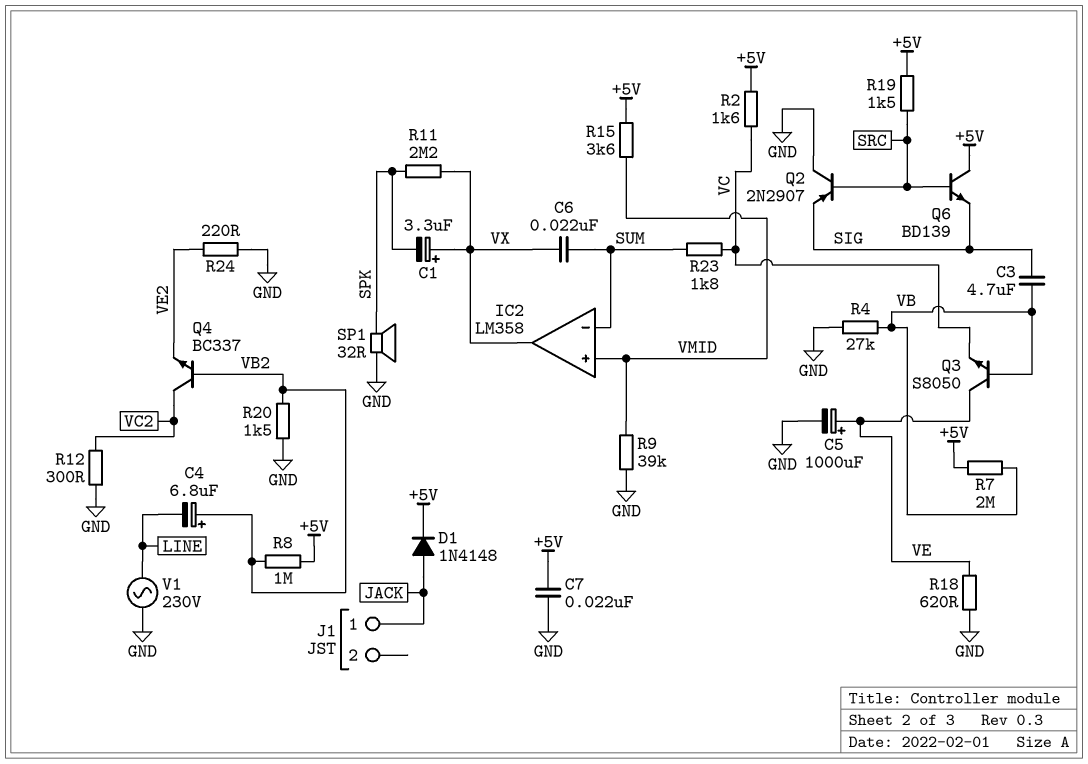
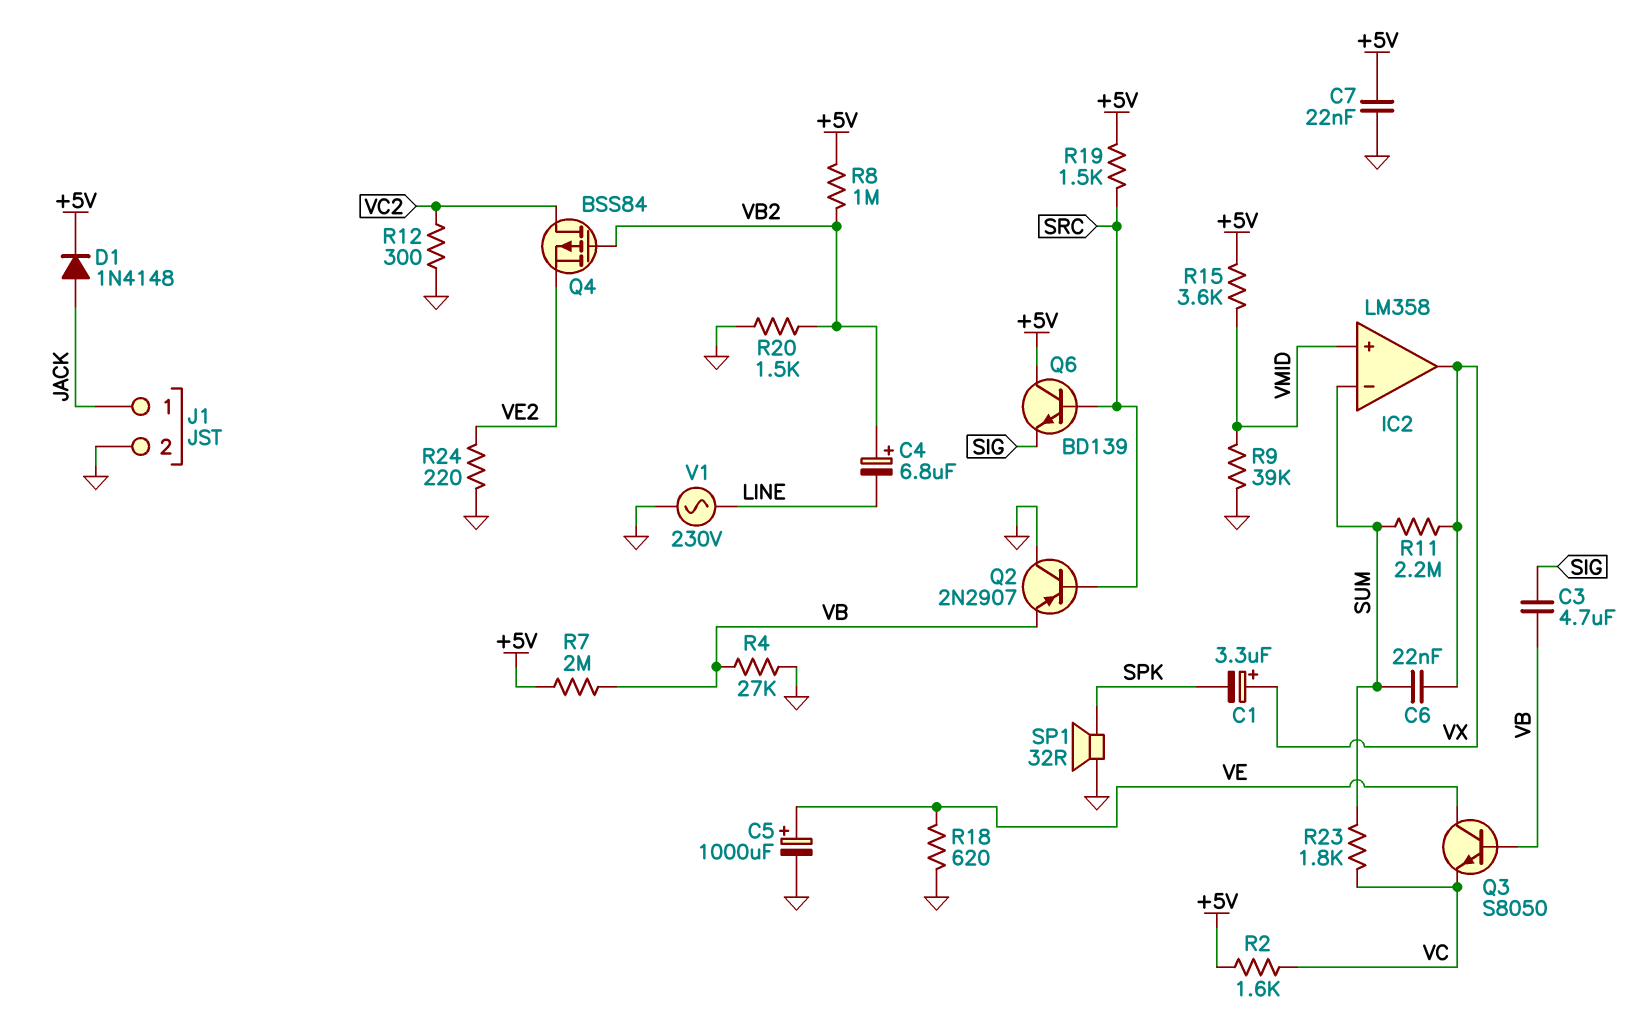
J1 pin 2: none -> GND
Q2: PNP 2N2907 (B SRC, C GND, E SIG) -> PNP 2N2907 (B SRC, C GND, E VB)
Q4: NPN BC337 (B VB2, C VC2, E VE2) -> PMOS BSS84 (G VB2, D VC2, S VE2)
R11: 2.2M (SPK, VX) -> 2.2M (SUM, VX)

